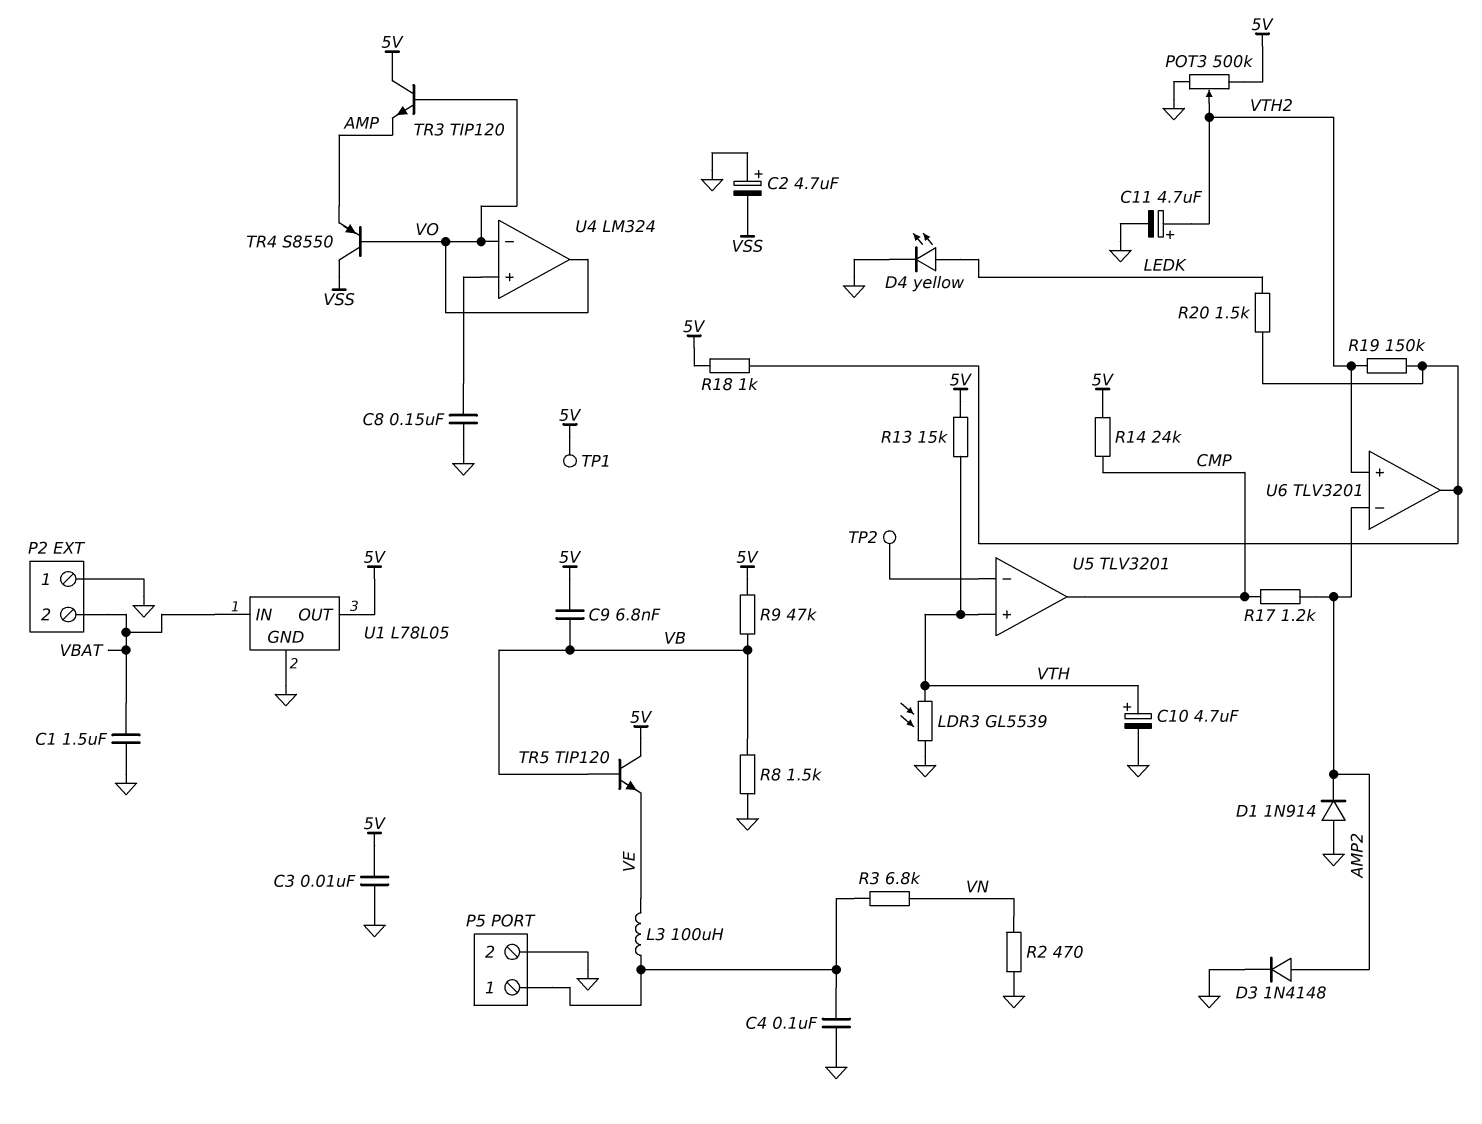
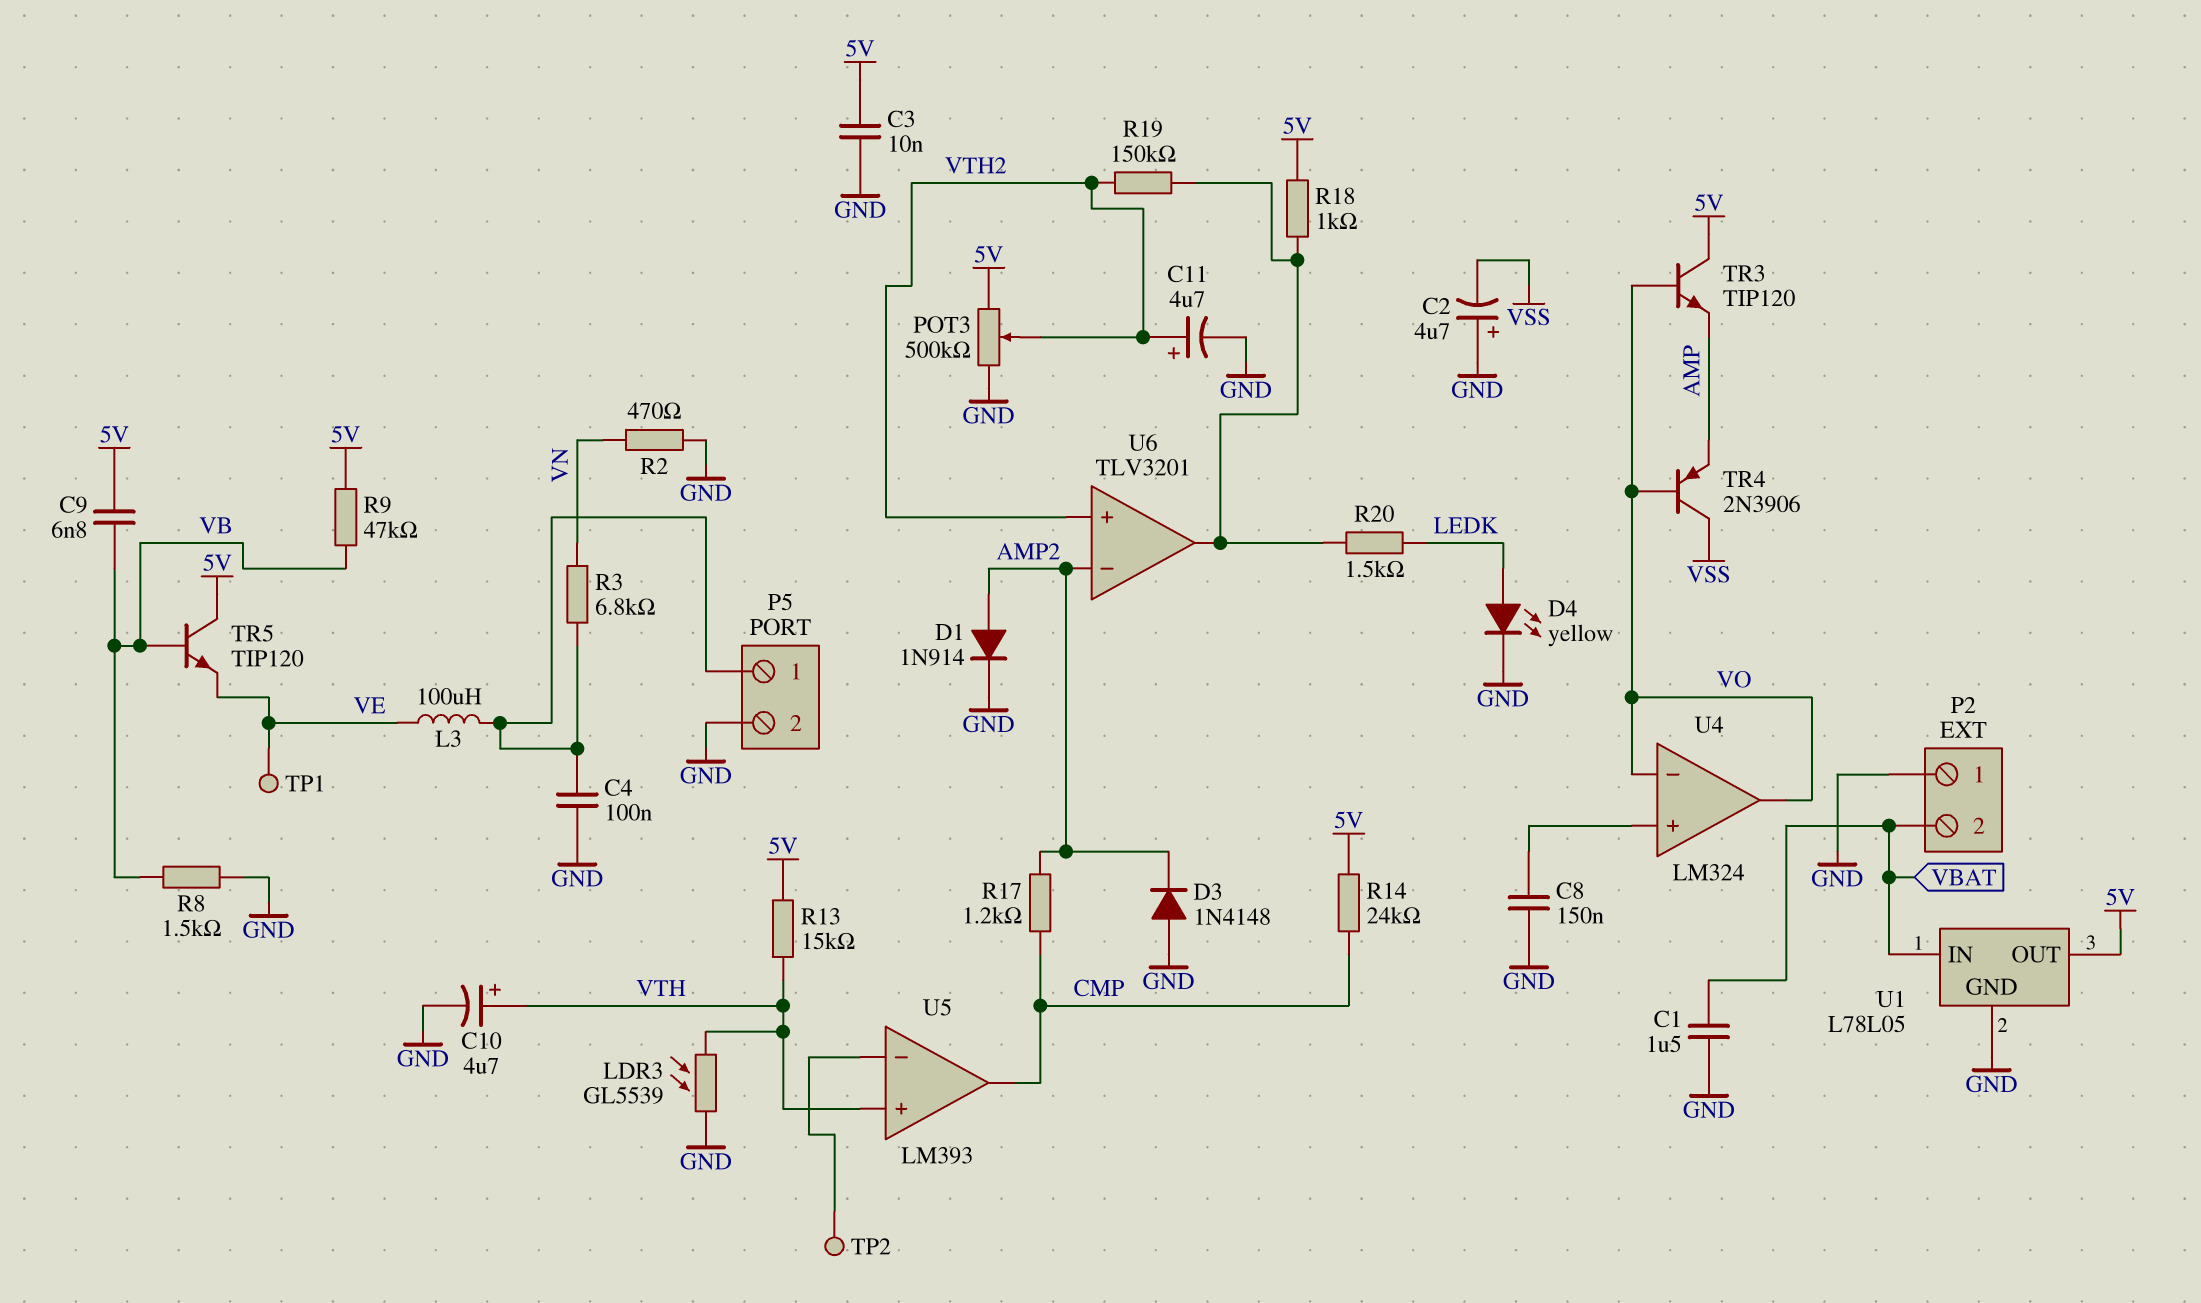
D1: diode 1N914 (A GND, K AMP2) -> diode 1N914 (A AMP2, K GND)
D3: diode 1N4148 (A AMP2, K GND) -> diode 1N4148 (A GND, K AMP2)
TP1: test point (5V) -> test point (VE)
TR4: PNP S8550 (B VO, C VSS, E AMP) -> PNP 2N3906 (B VO, C VSS, E AMP)
U5: TLV3201 -> LM393

